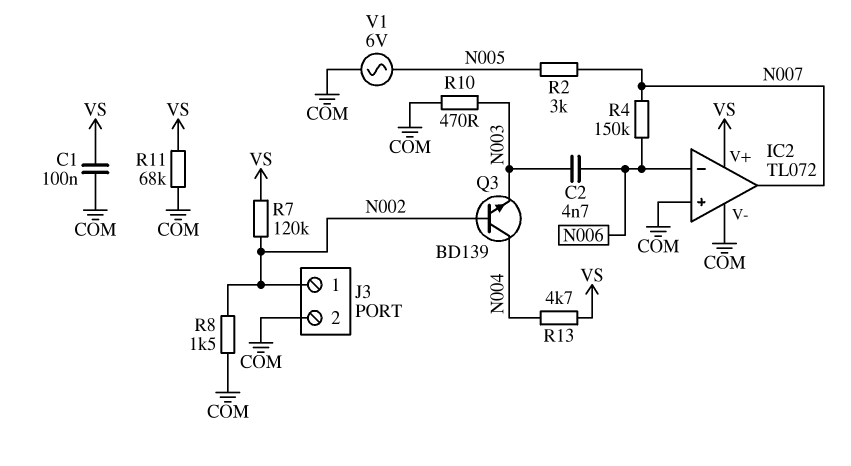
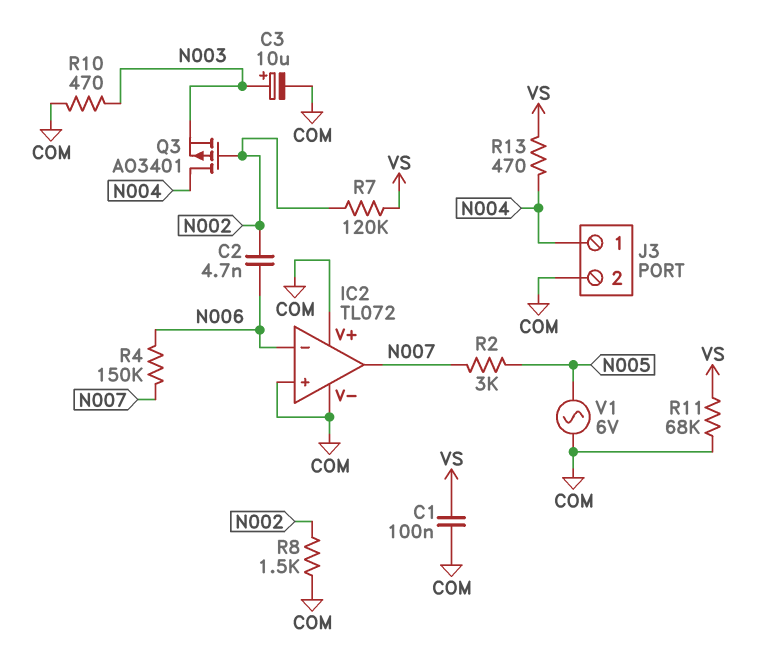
C2: 4.7nF (N003, N006) -> 4.7nF (N002, N006)
C3: none -> 10uF (plus N003, minus COM)
IC2 pin V+: VS -> COM
J3 pin 1: N002 -> N004
Q3: NPN BD139 (B N002, C N004, E N003) -> PMOS AO3401 (G N002, D N004, S N003)
R13: 4.7k (N004, VS) -> 470 (N004, VS)

